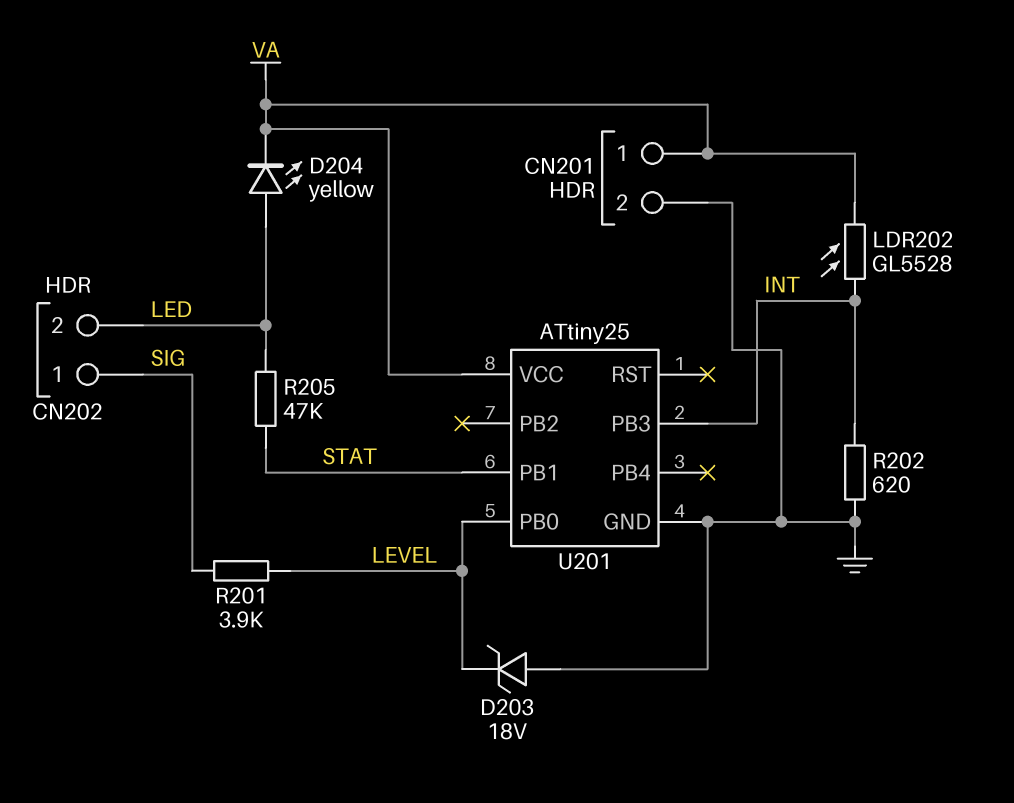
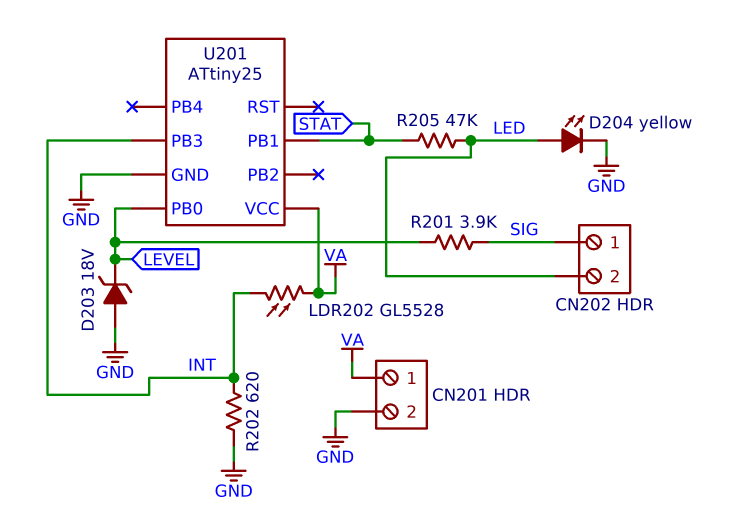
D204: LED yellow (A LED, K VA) -> LED yellow (A LED, K GND)

